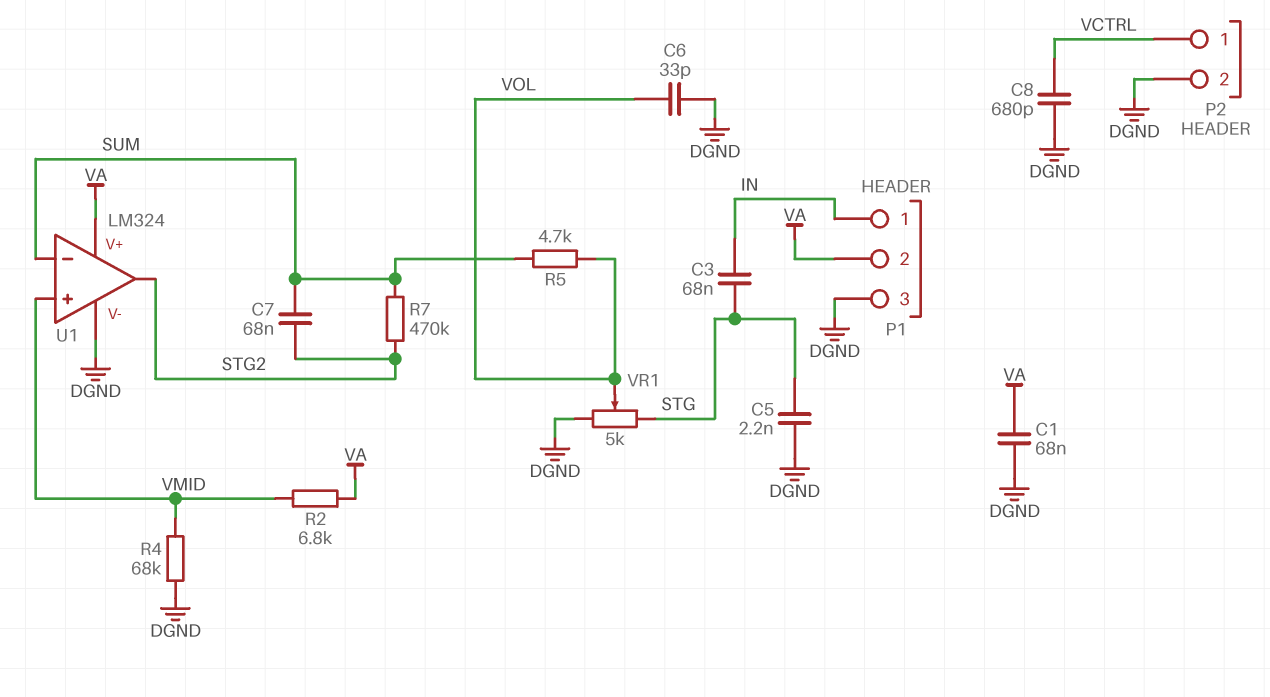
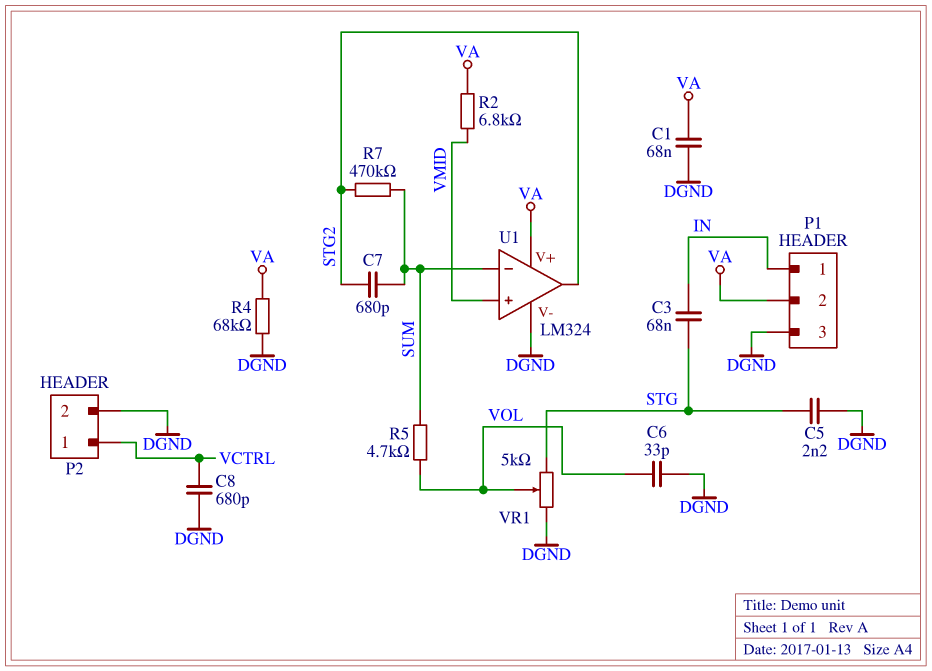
C7: 68nF (STG2, SUM) -> 680pF (STG2, SUM)
R4: 68k (DGND, VMID) -> 68k (DGND, VA)

